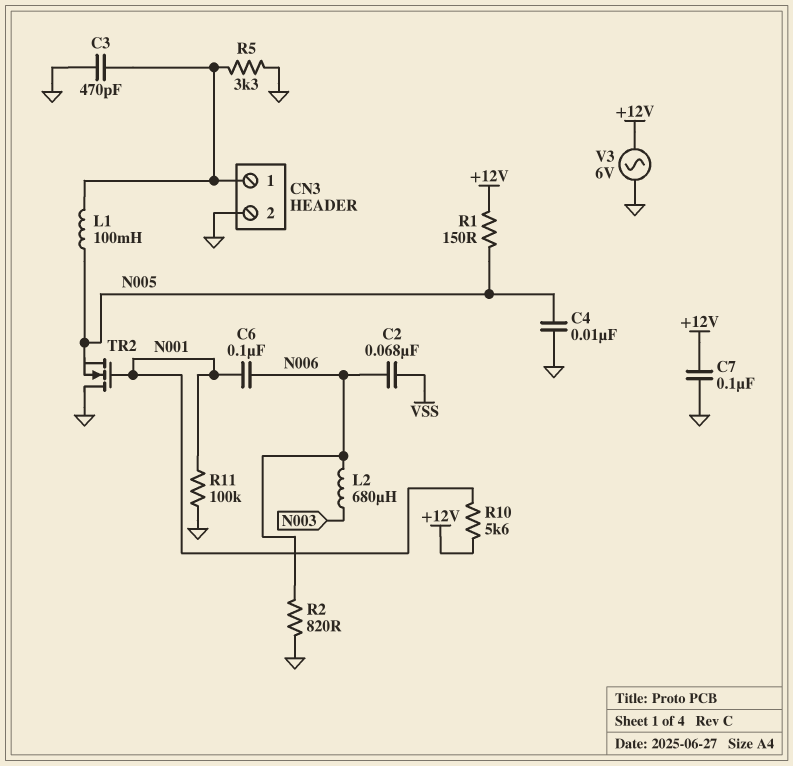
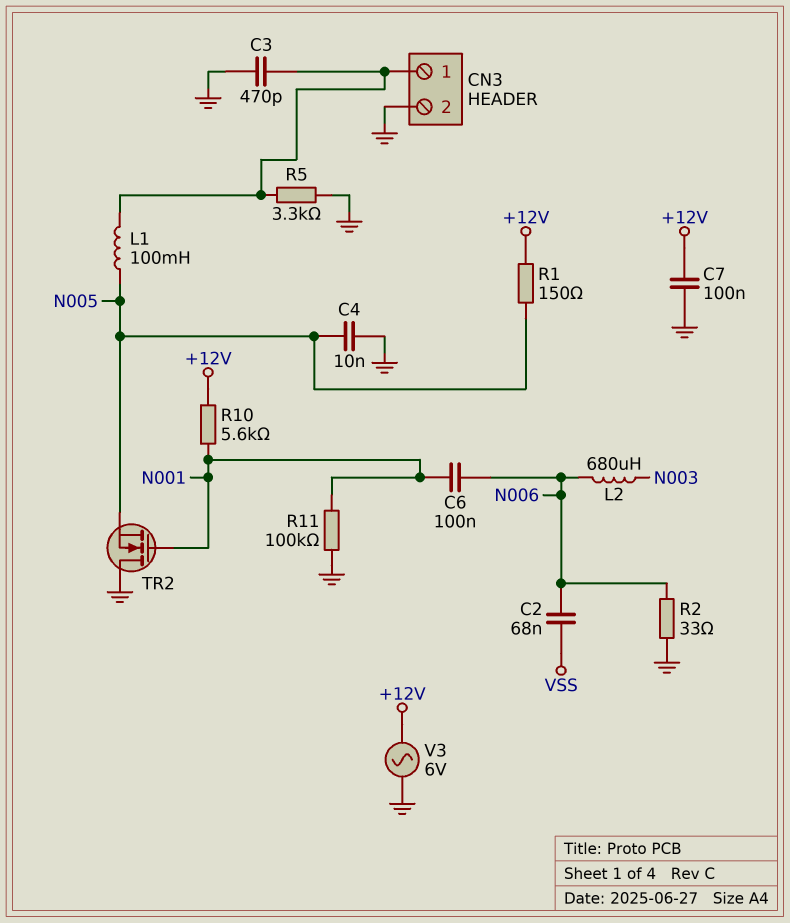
R2: 820 (GND, N006) -> 33 (GND, N006)

